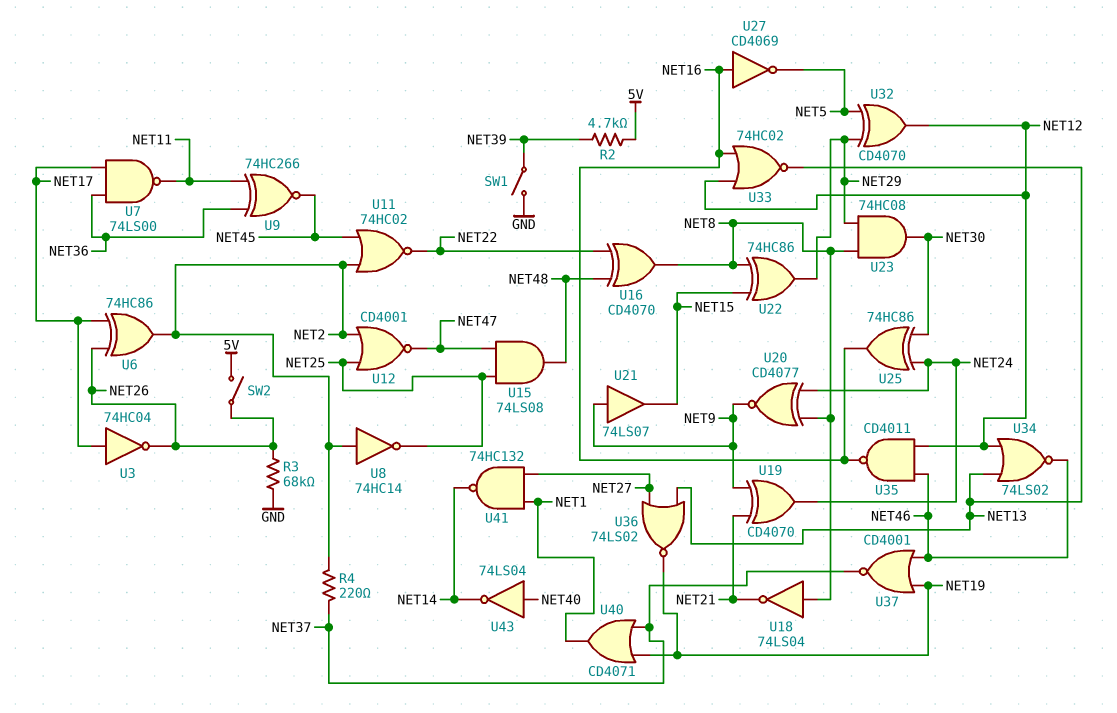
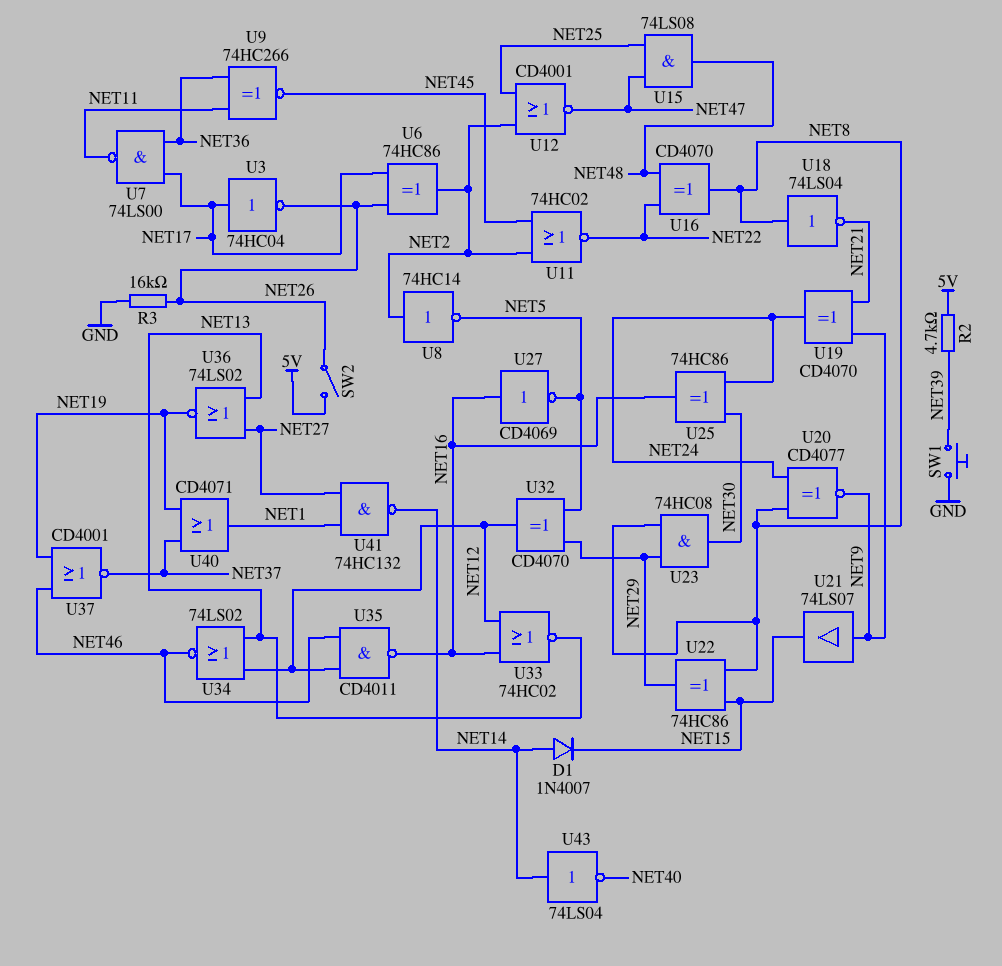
D1: none -> diode 1N4007 (A NET14, K NET15)
R3: 68k (GND, NET26) -> 16k (GND, NET26)
R4: 220 (NET2, NET37) -> none
SW1: switch (GND, NET39) -> button (GND, NET39)
U8: NOT 74HC14 (in NET2, out NET25) -> NOT 74HC14 (in NET2, out NET5)
U43: NOT 74LS04 (in NET40, out NET14) -> NOT 74LS04 (in NET14, out NET40)

